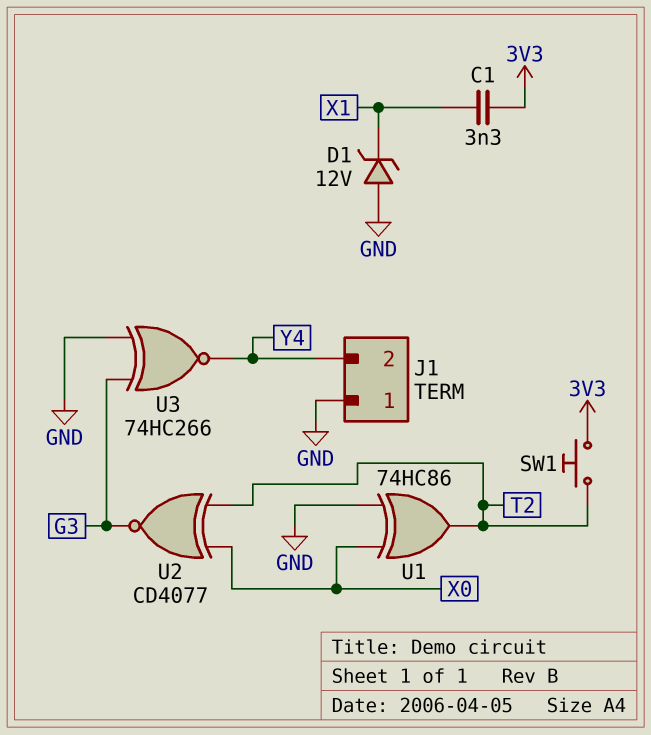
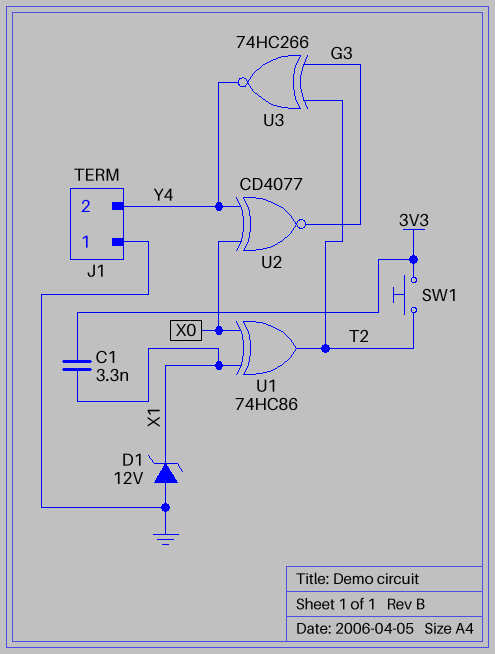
U1: XOR 74HC86 (in GND, in X0, out T2) -> XOR 74HC86 (in X0, in X1, out T2)
U2: XNOR CD4077 (in T2, in X0, out G3) -> XNOR CD4077 (in X0, in Y4, out G3)
U3: XNOR 74HC266 (in G3, in GND, out Y4) -> XNOR 74HC266 (in G3, in T2, out Y4)

